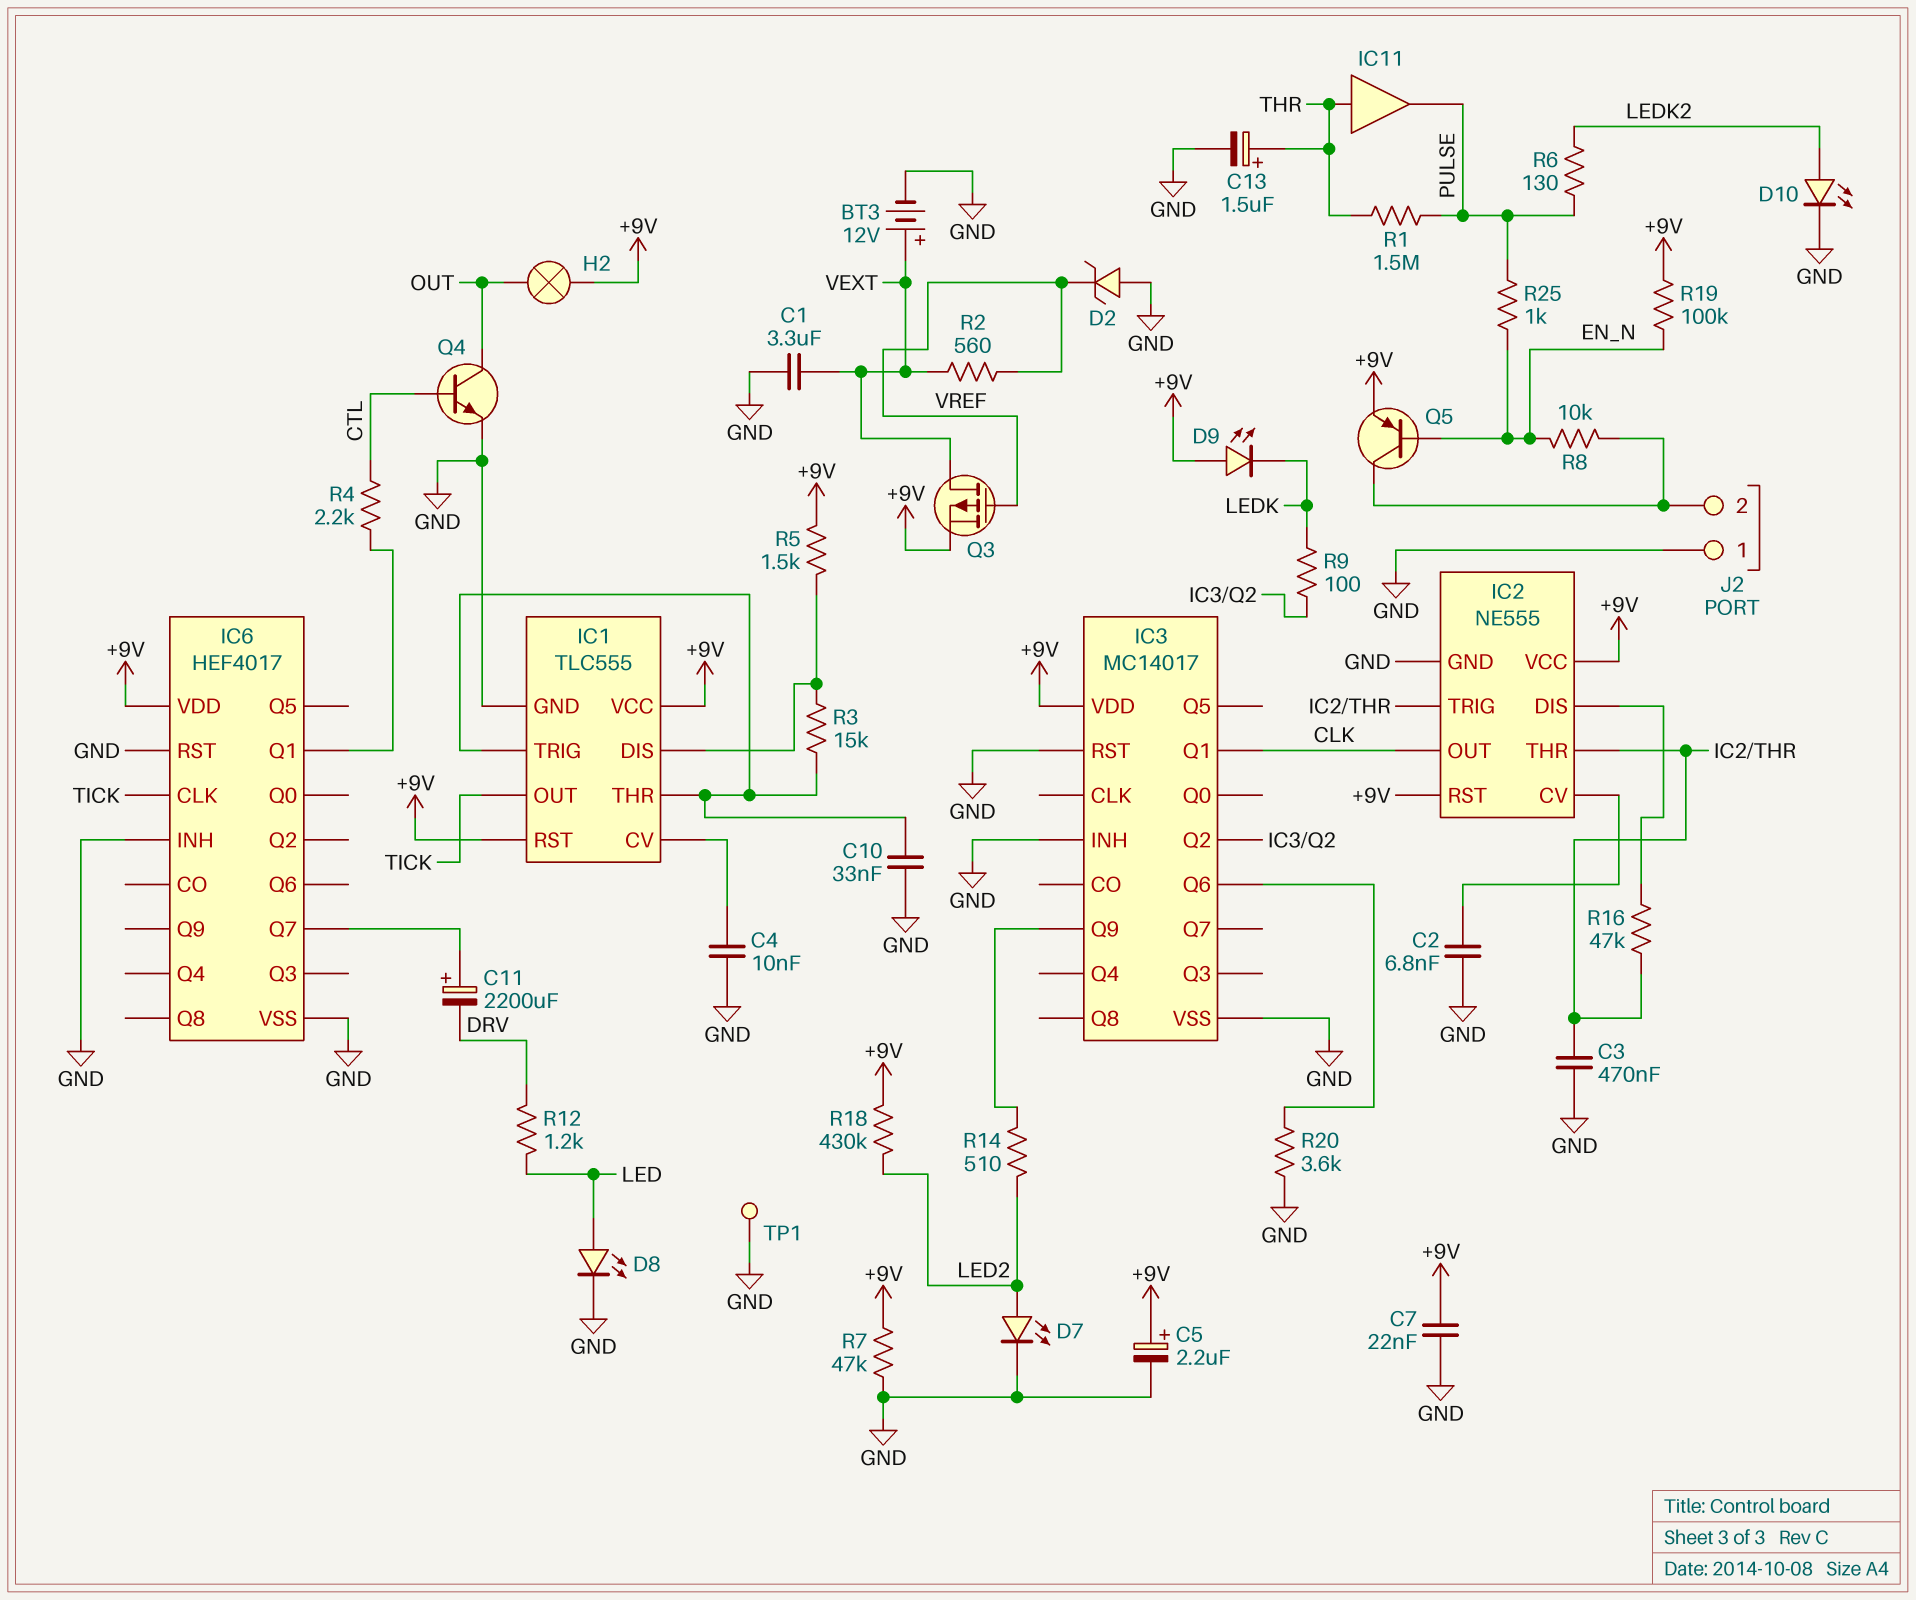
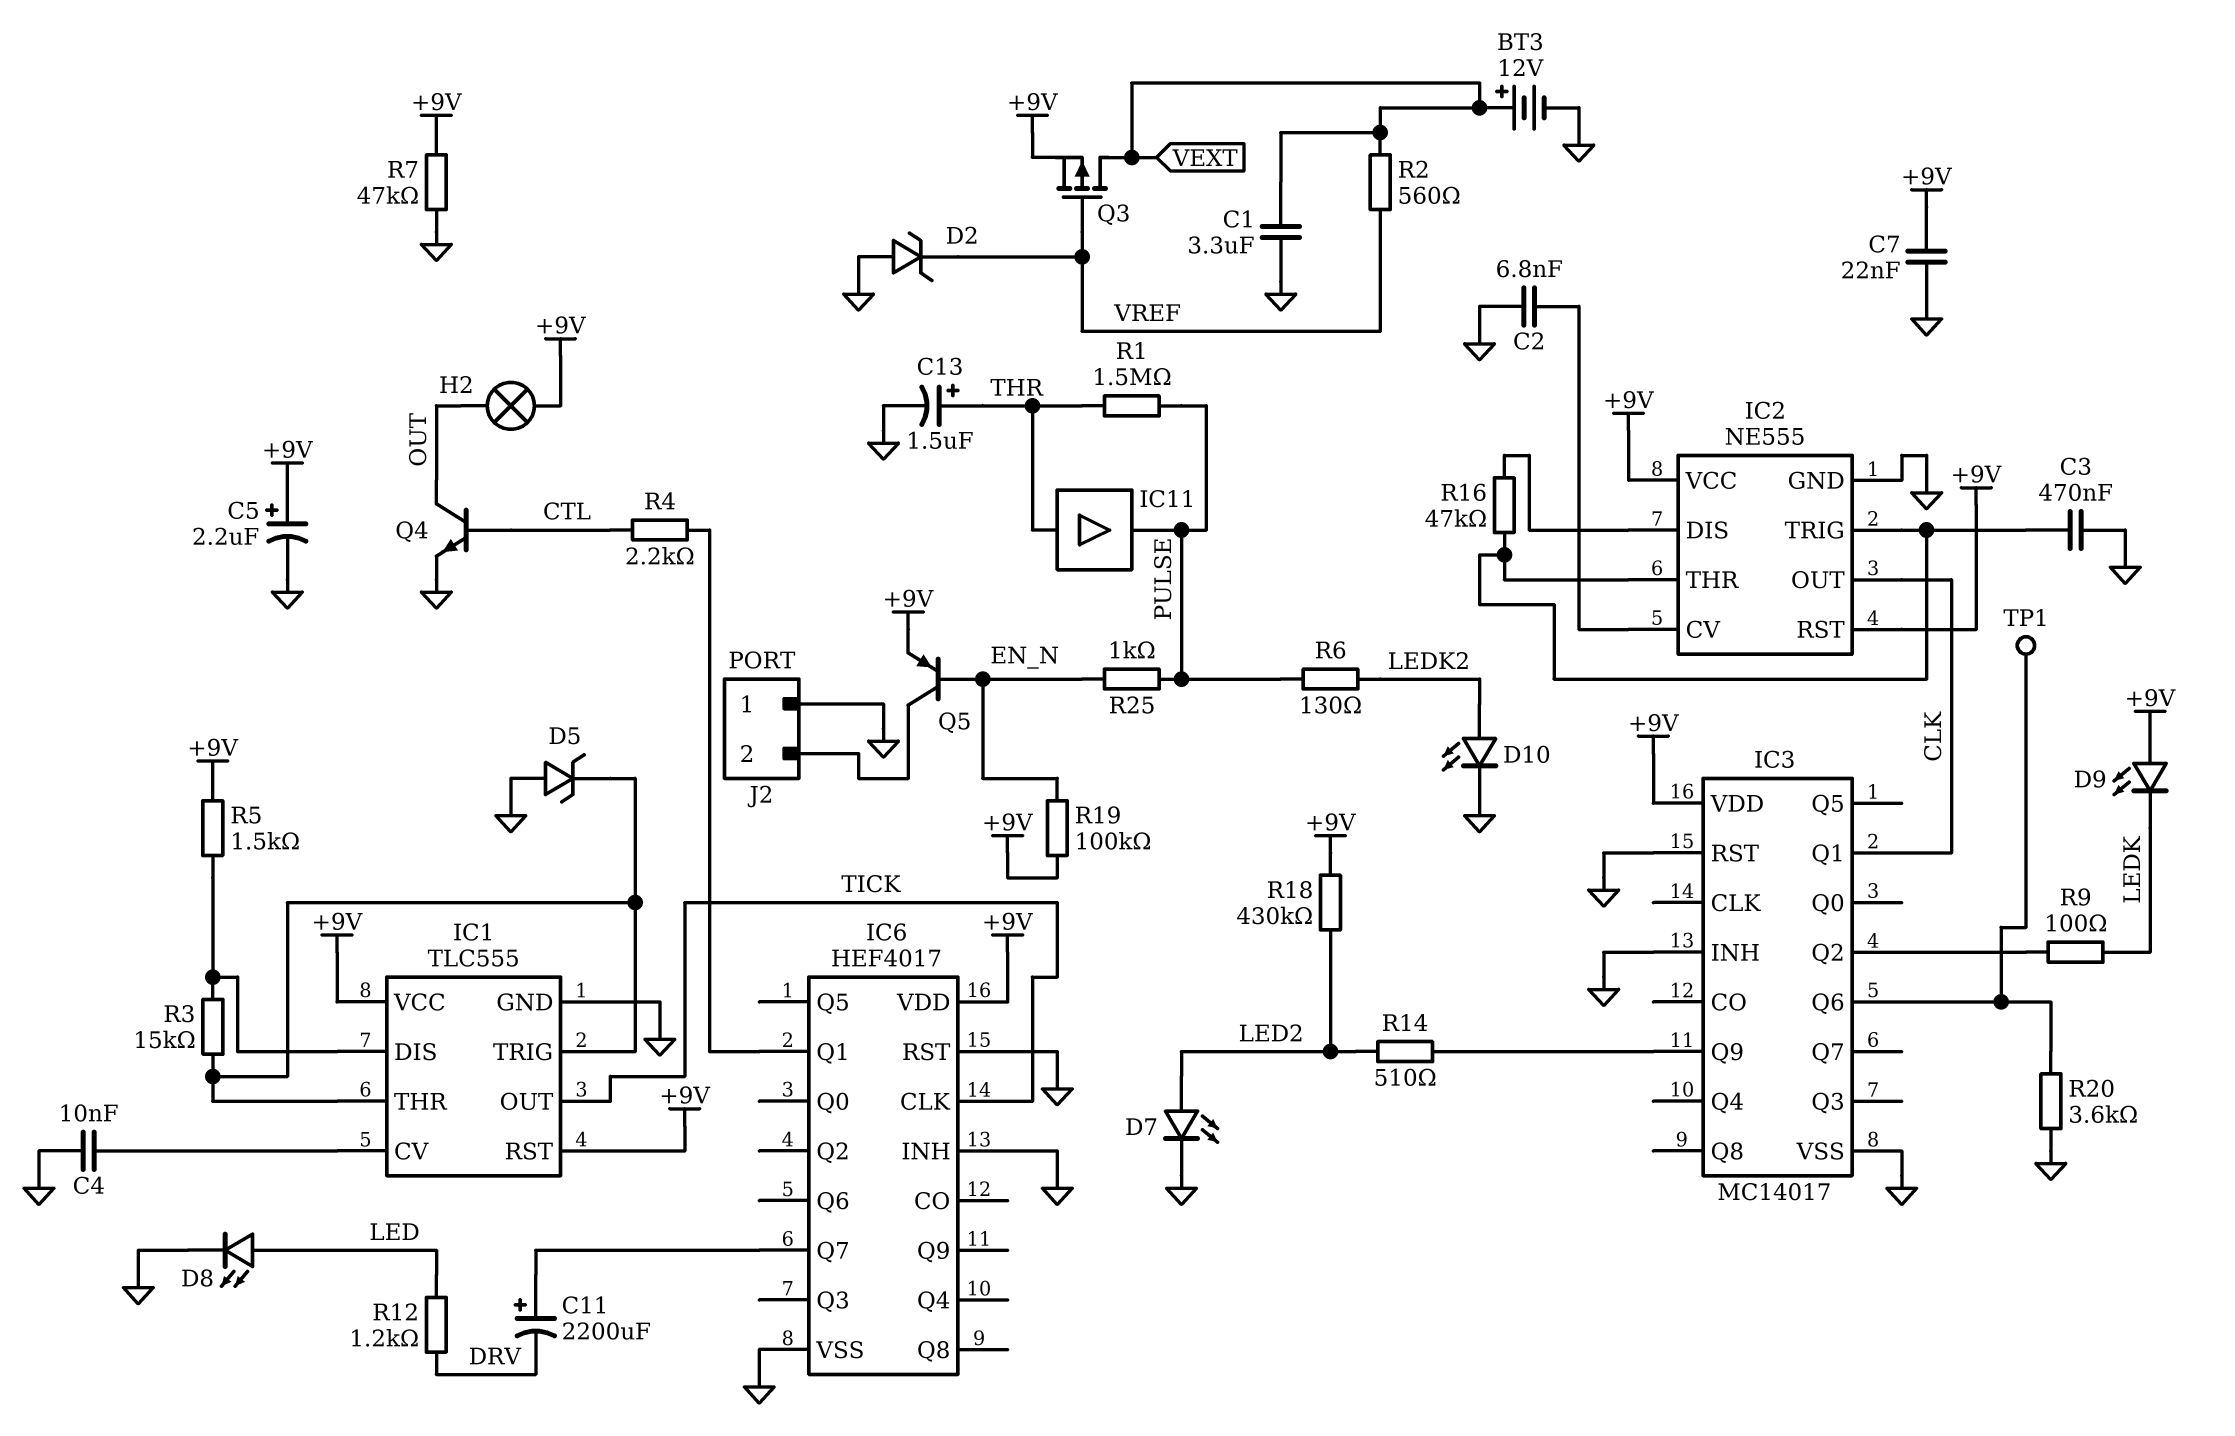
C10: 33nF (GND, IC1/THR) -> none
D5: none -> zener (A GND, K IC1/THR)
R8: 10k (EN_N, J2/2) -> none
TP1: test point (GND) -> test point (IC3/Q6)

